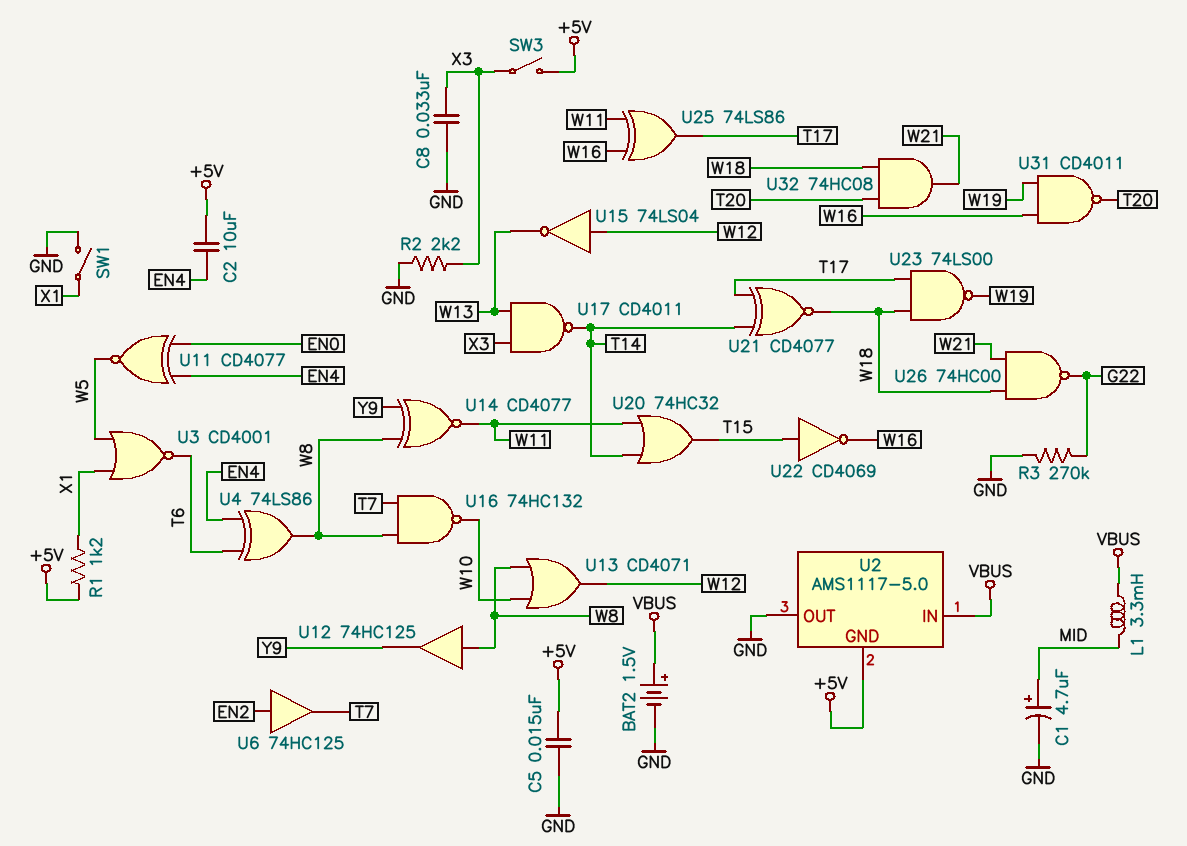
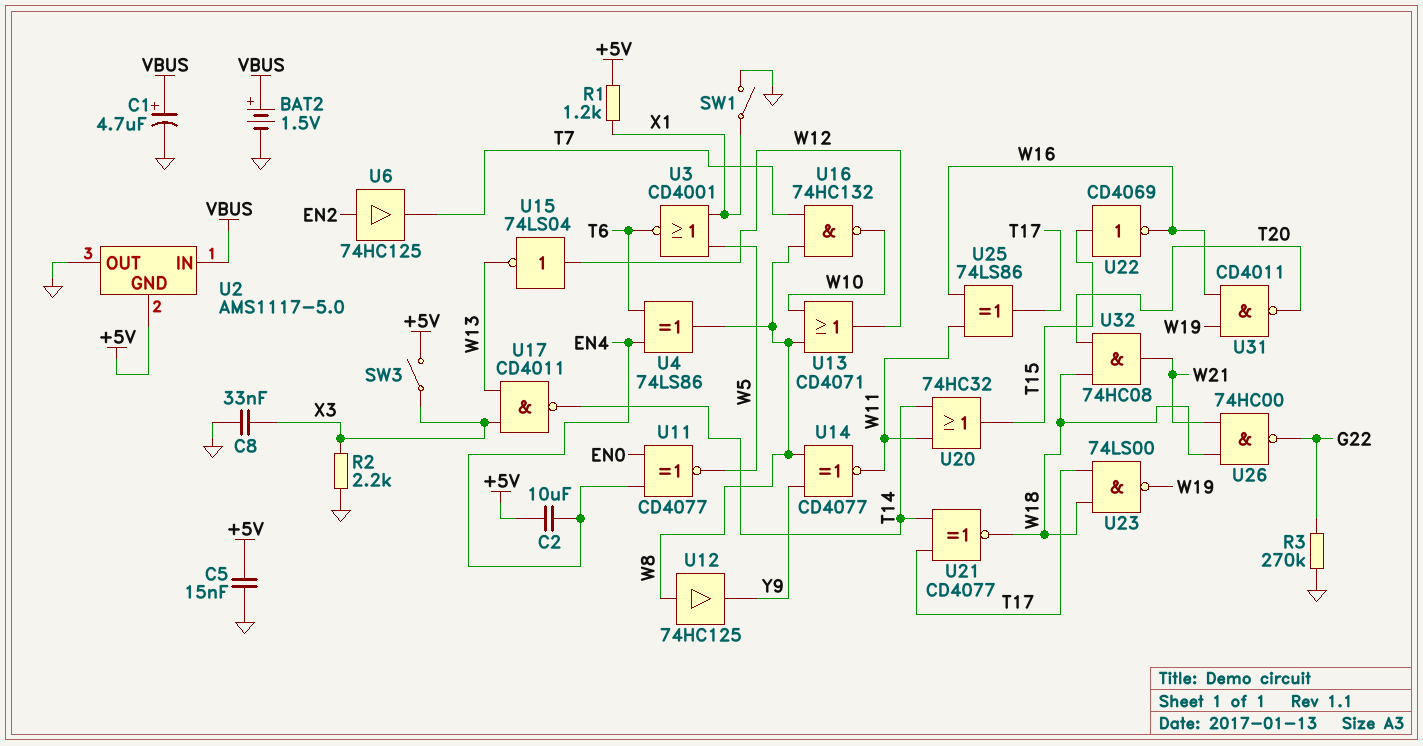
C1: 4.7uF (plus MID, minus GND) -> 4.7uF (plus VBUS, minus GND)
L1: 3.3mH (MID, VBUS) -> none

